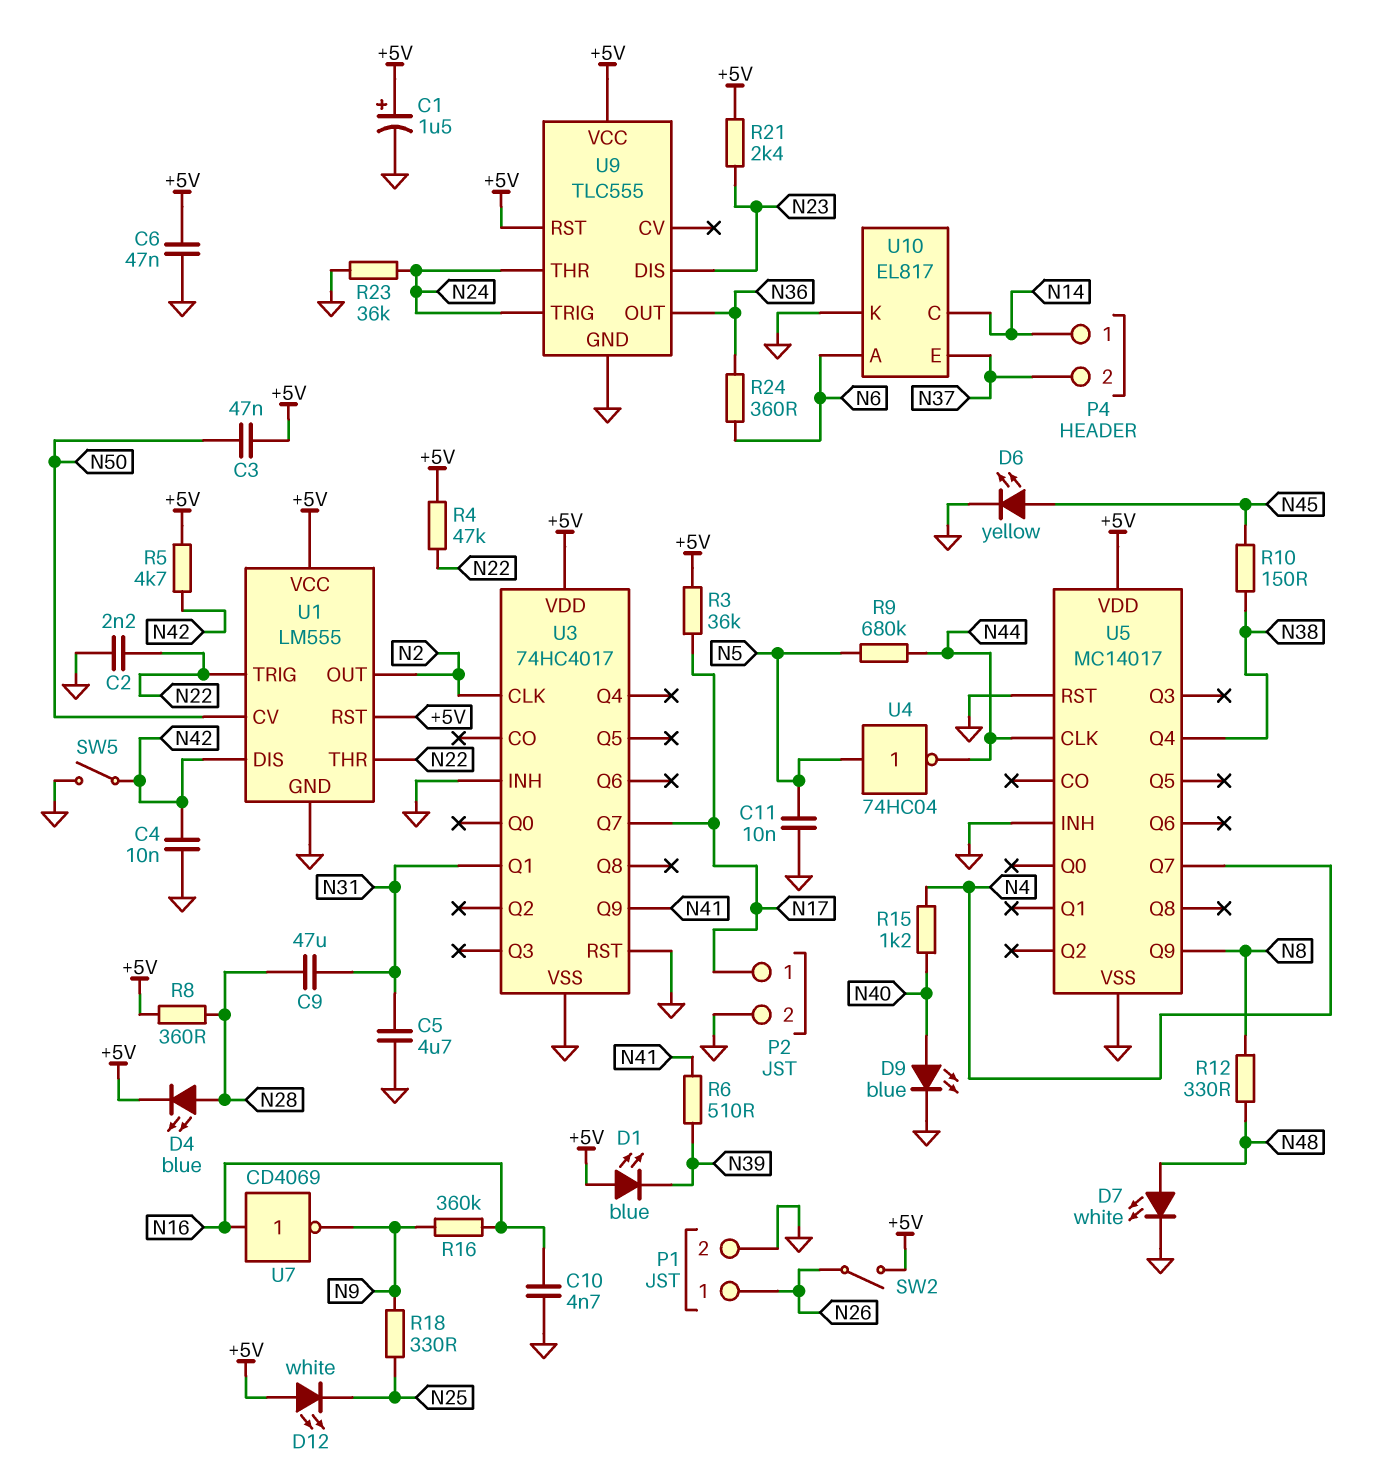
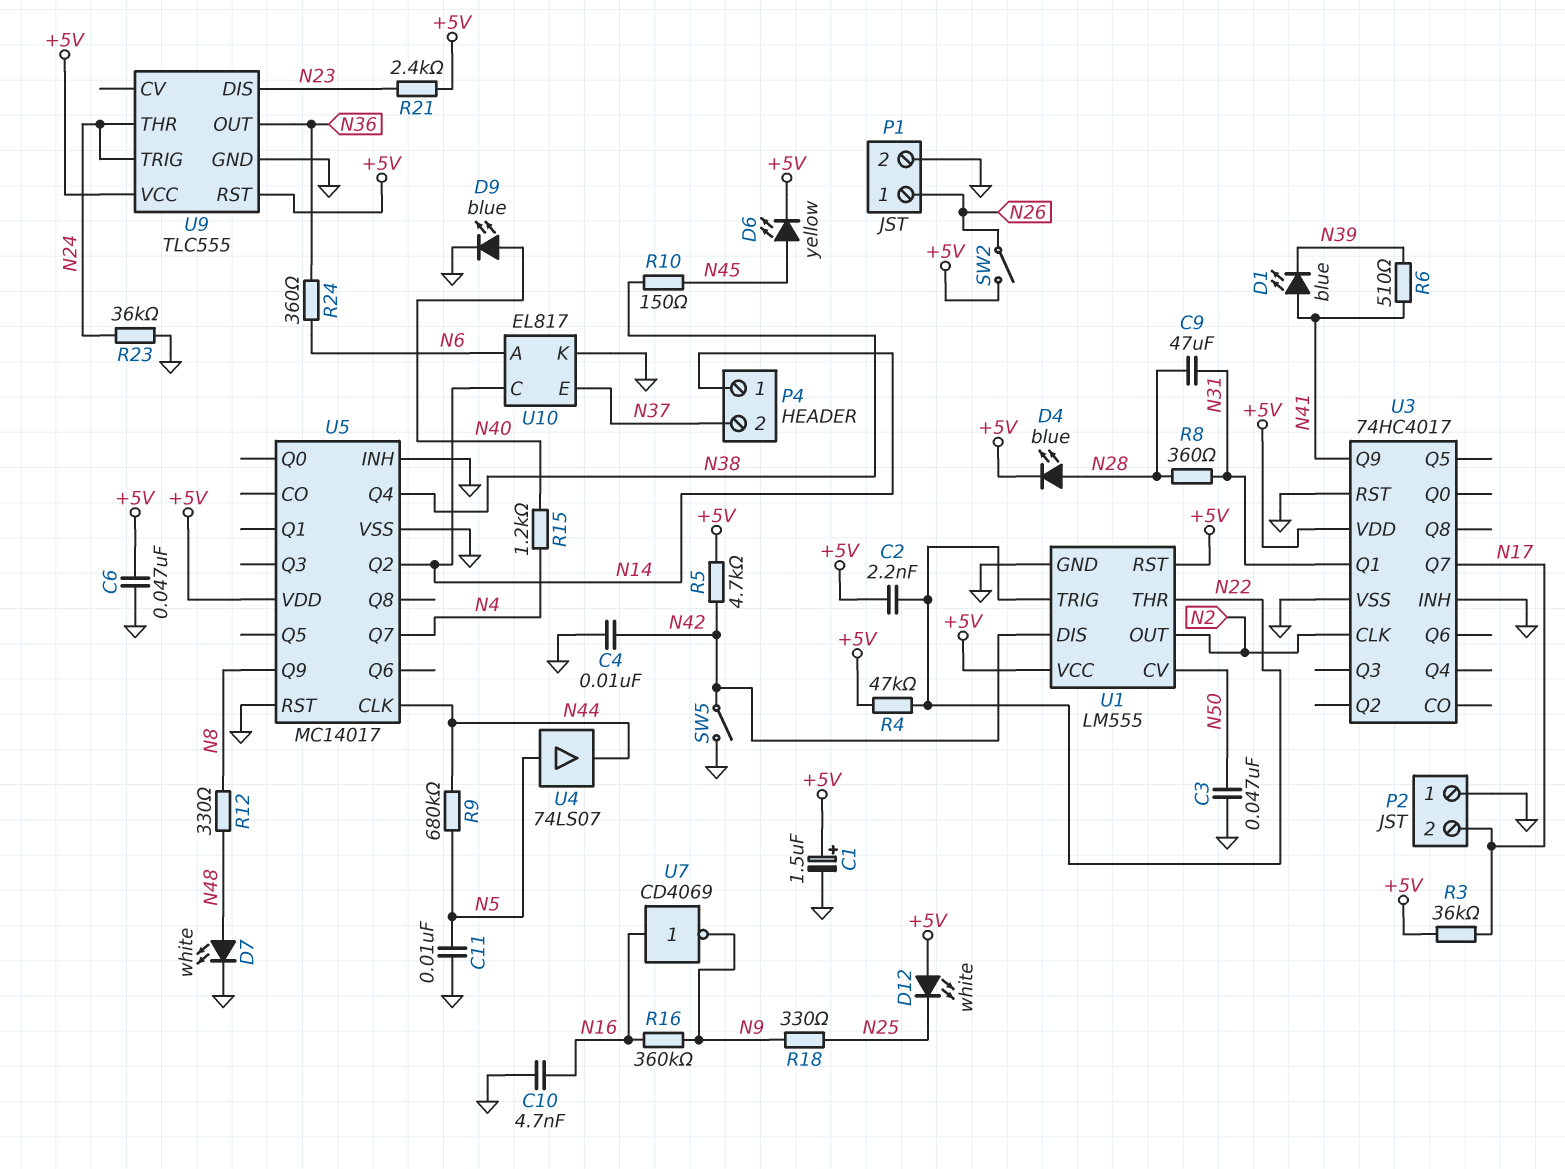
C2: 2.2nF (GND, N22) -> 2.2nF (+5V, N22)
C3: 47nF (+5V, N50) -> 47nF (GND, N50)
C5: 4.7uF (GND, N31) -> none
D1: LED blue (A +5V, K N39) -> LED blue (A N41, K N39)
D6: LED yellow (A N45, K GND) -> LED yellow (A N45, K +5V)
P2 pin 1: N17 -> GND
P2 pin 2: GND -> N17
R8: 360 (+5V, N28) -> 360 (N28, N31)
U4: NOT 74HC04 (in N5, out N44) -> buffer 74LS07 (in N5, out N44)
U5 pin Q2: none -> N14

